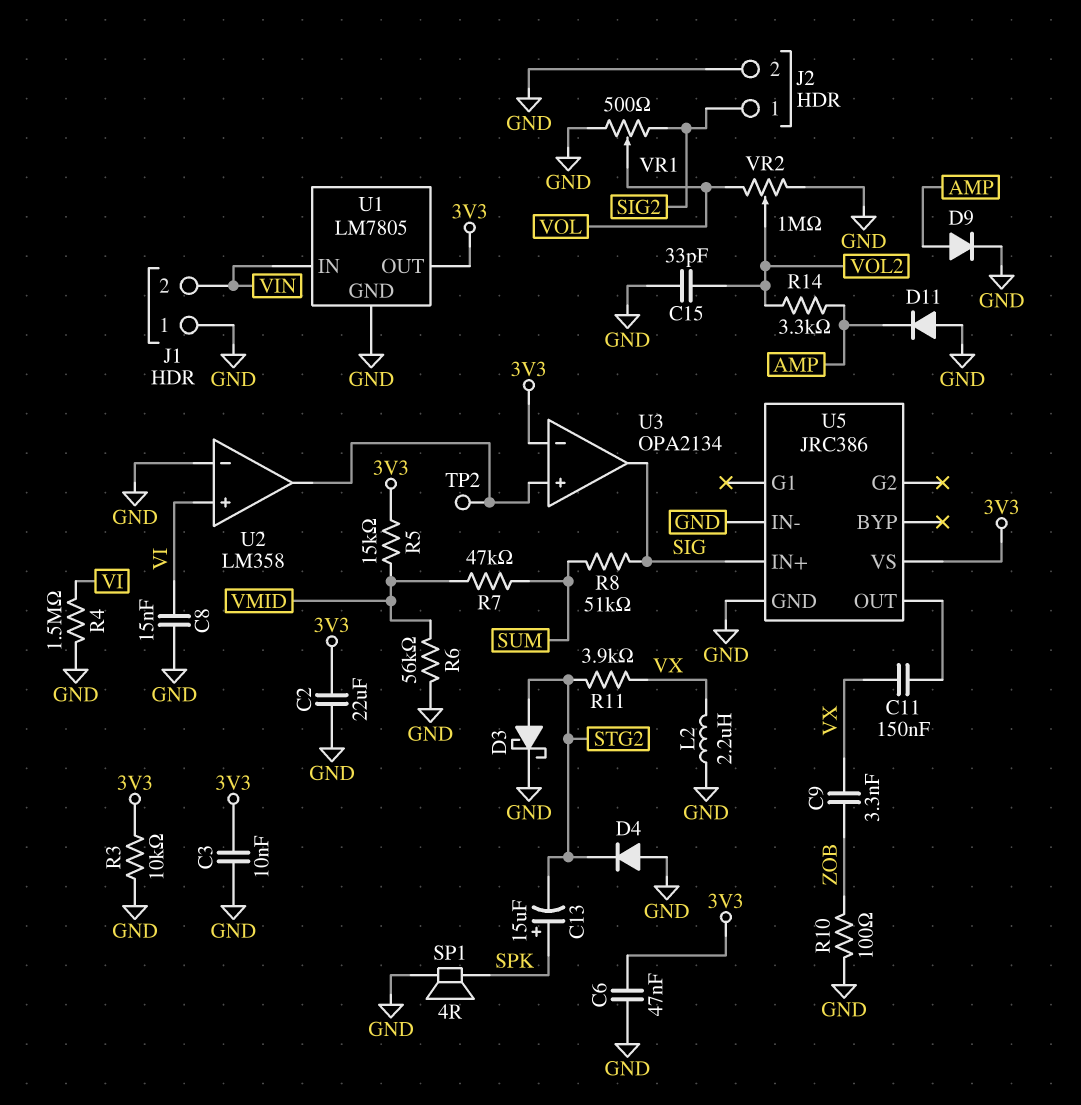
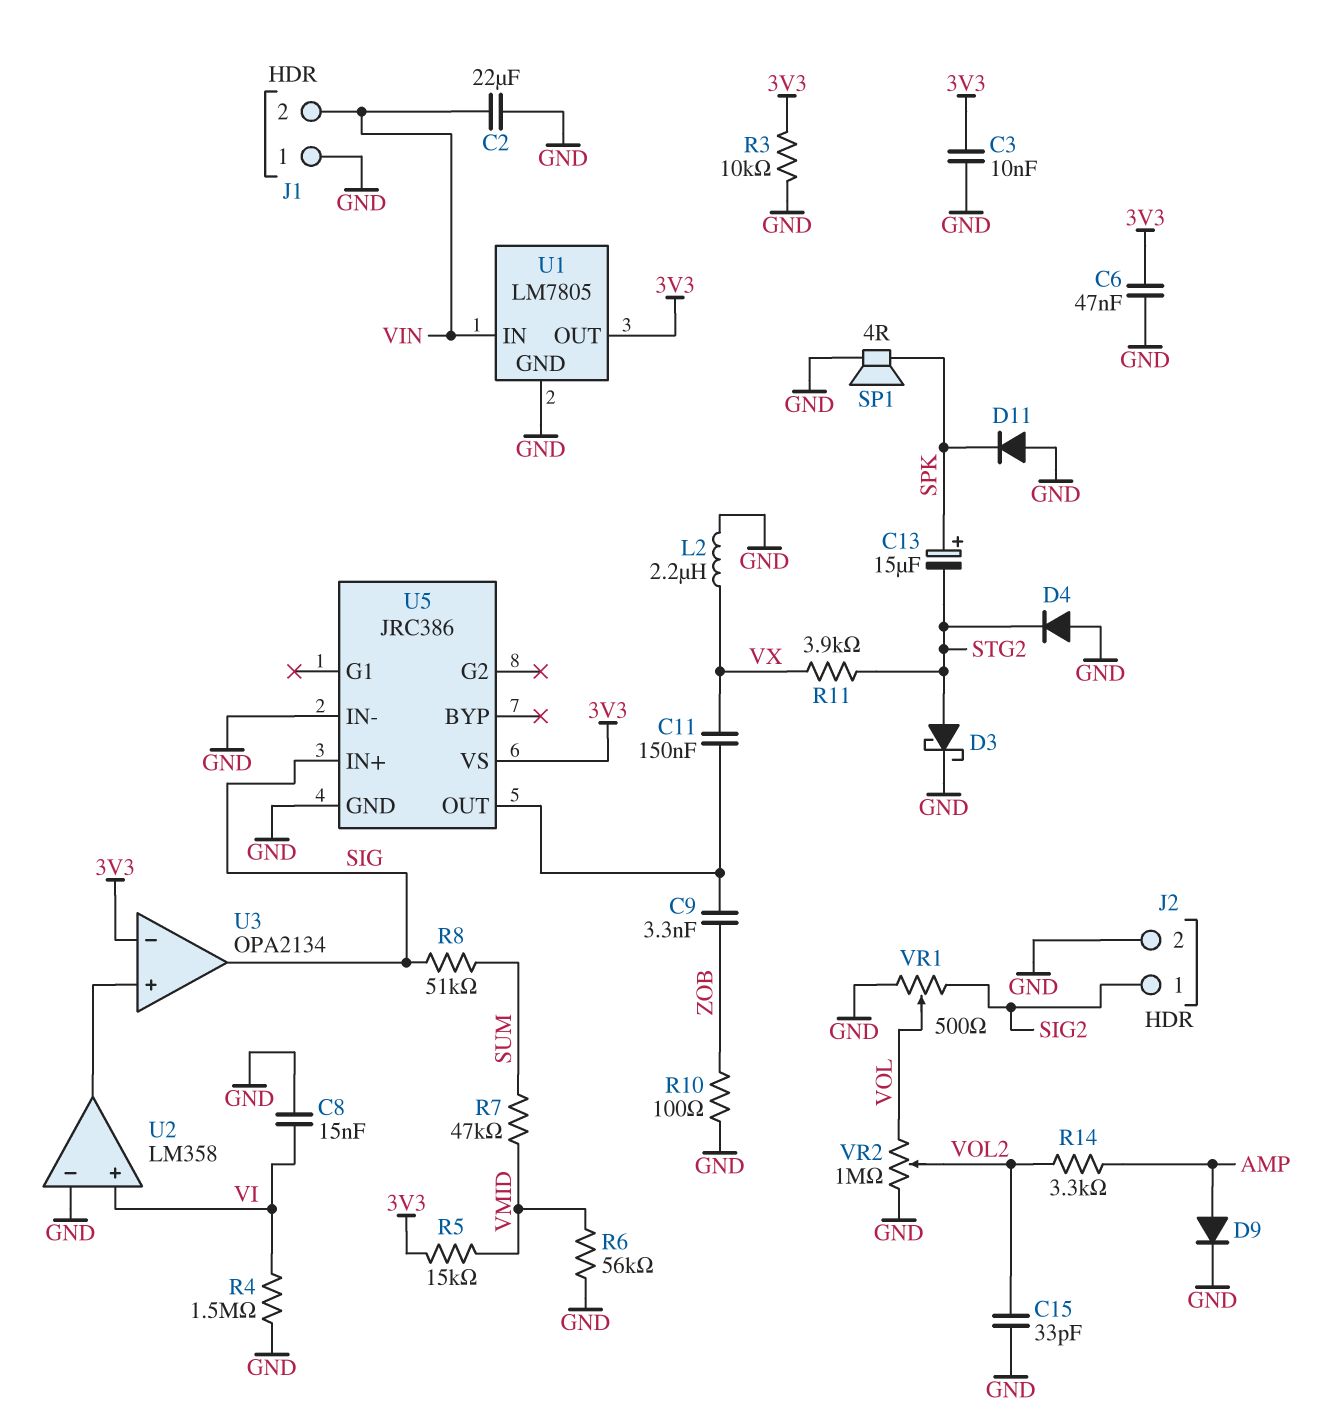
C2: 22uF (3V3, GND) -> 22uF (GND, VIN)
C9: 3.3nF (VX, ZOB) -> 3.3nF (U5/OUT, ZOB)
D11: diode (A GND, K AMP) -> diode (A GND, K SPK)
TP2: test point (U2/out) -> none

